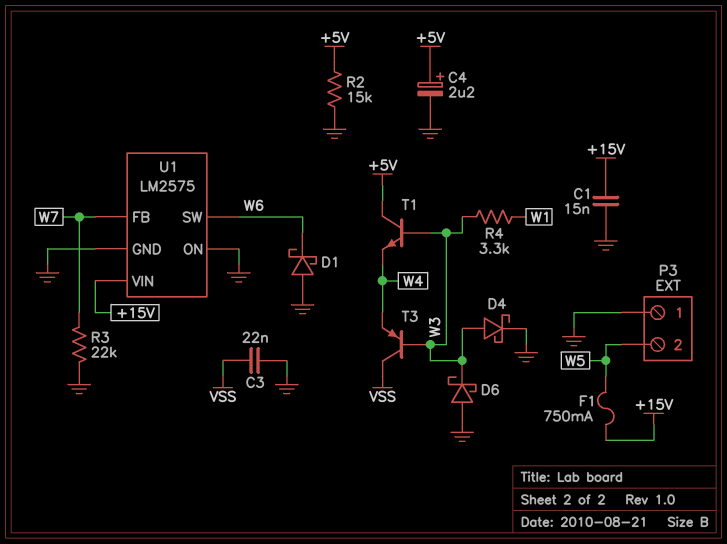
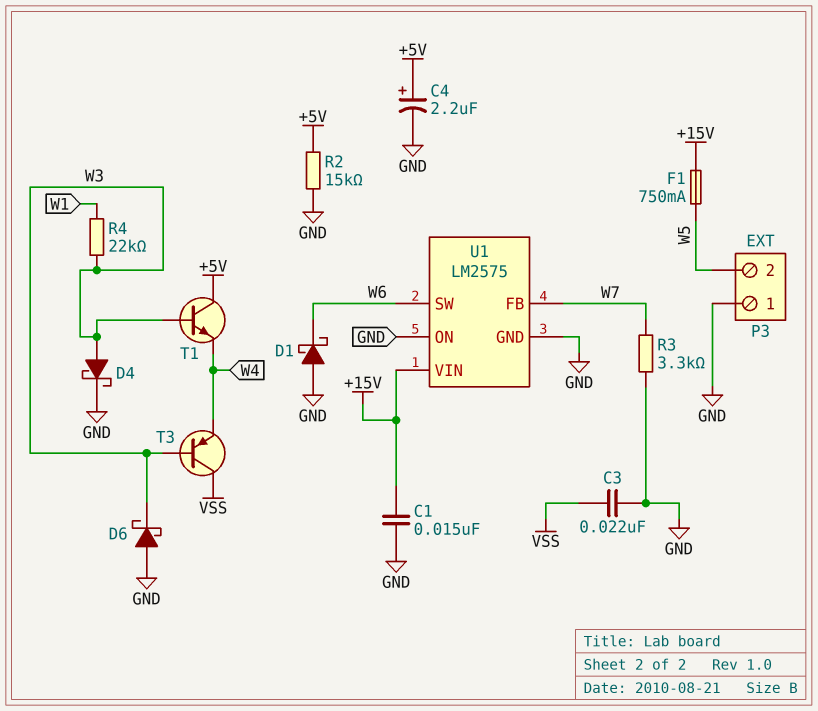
R3: 22k (GND, W7) -> 3.3k (GND, W7)
R4: 3.3k (W1, W3) -> 22k (W1, W3)

